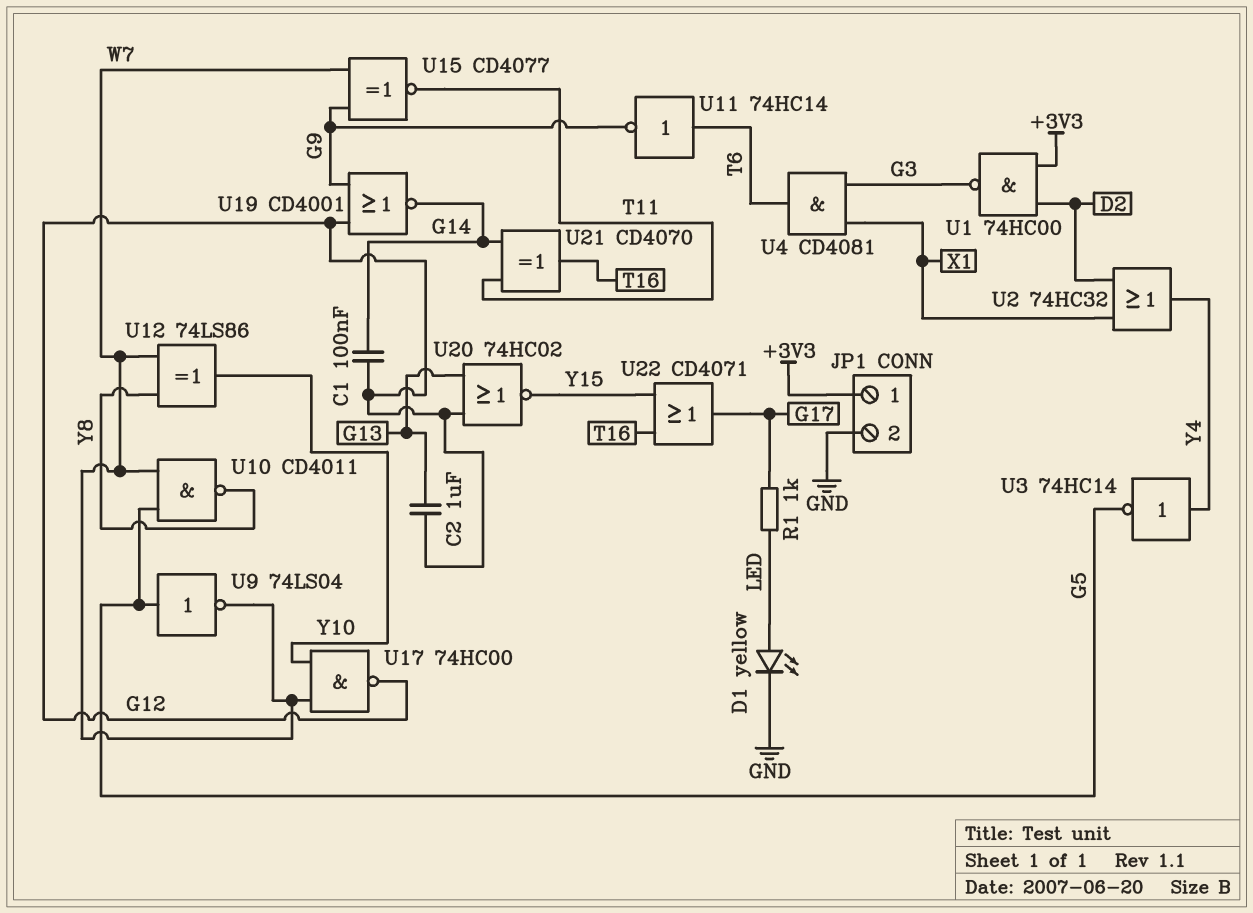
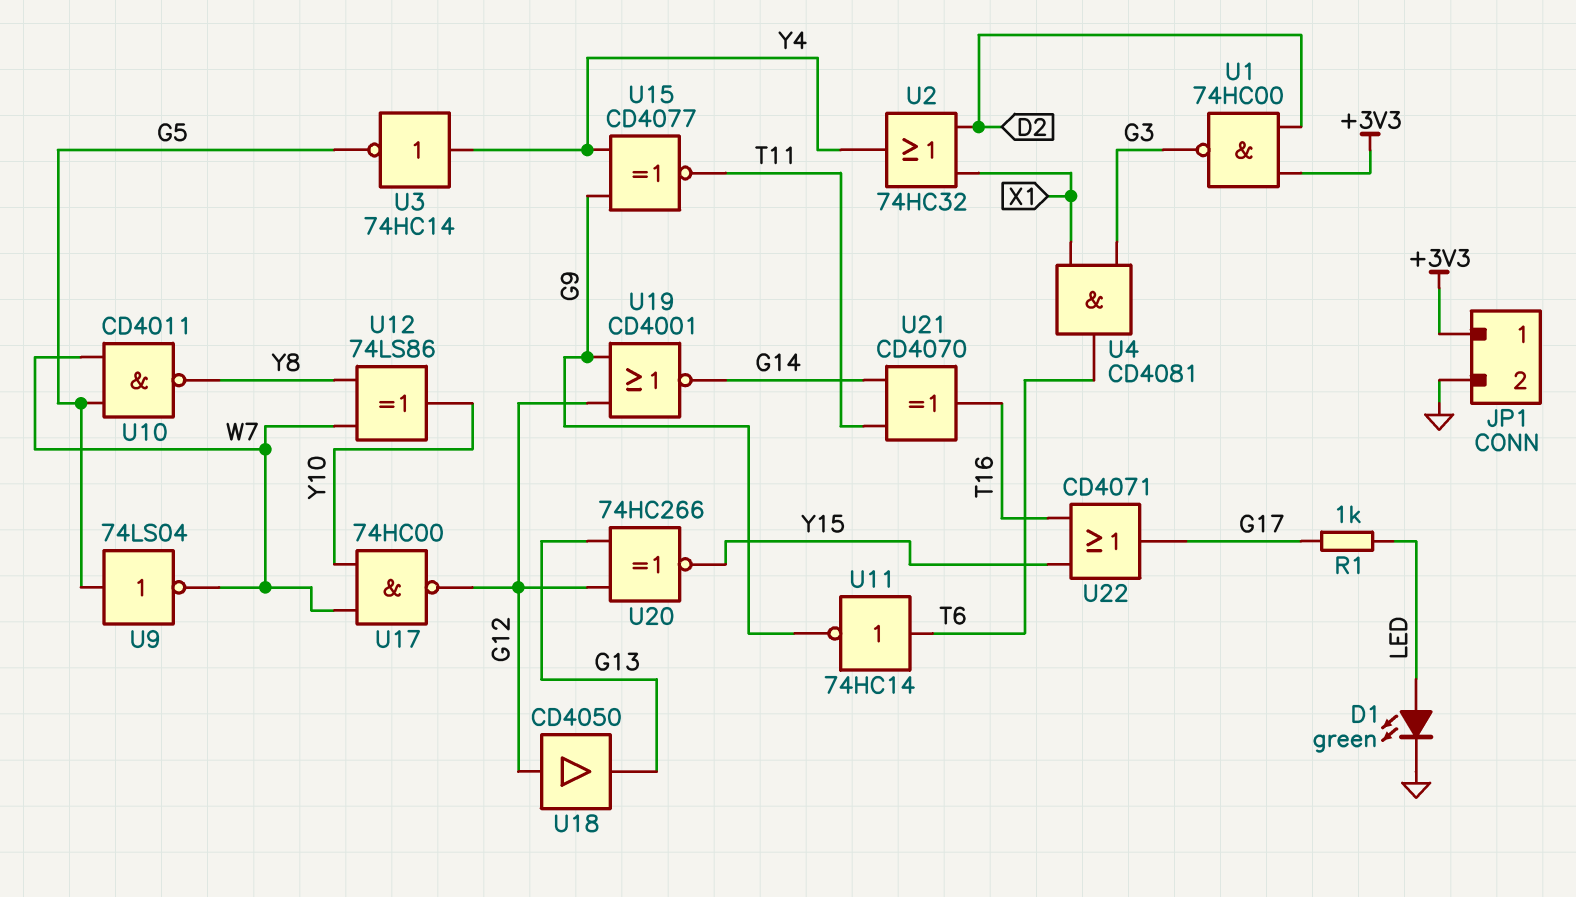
C1: 100nF (G12, G14) -> none
C2: 1uF (G12, G13) -> none
D1: LED yellow (A LED, K GND) -> LED green (A LED, K GND)
U15: XNOR CD4077 (in G9, in W7, out T11) -> XNOR CD4077 (in G9, in Y4, out T11)
U18: none -> buffer CD4050 (in G12, out G13)
U20: NOR 74HC02 (in G12, in G13, out Y15) -> XNOR 74HC266 (in G12, in G13, out Y15)

